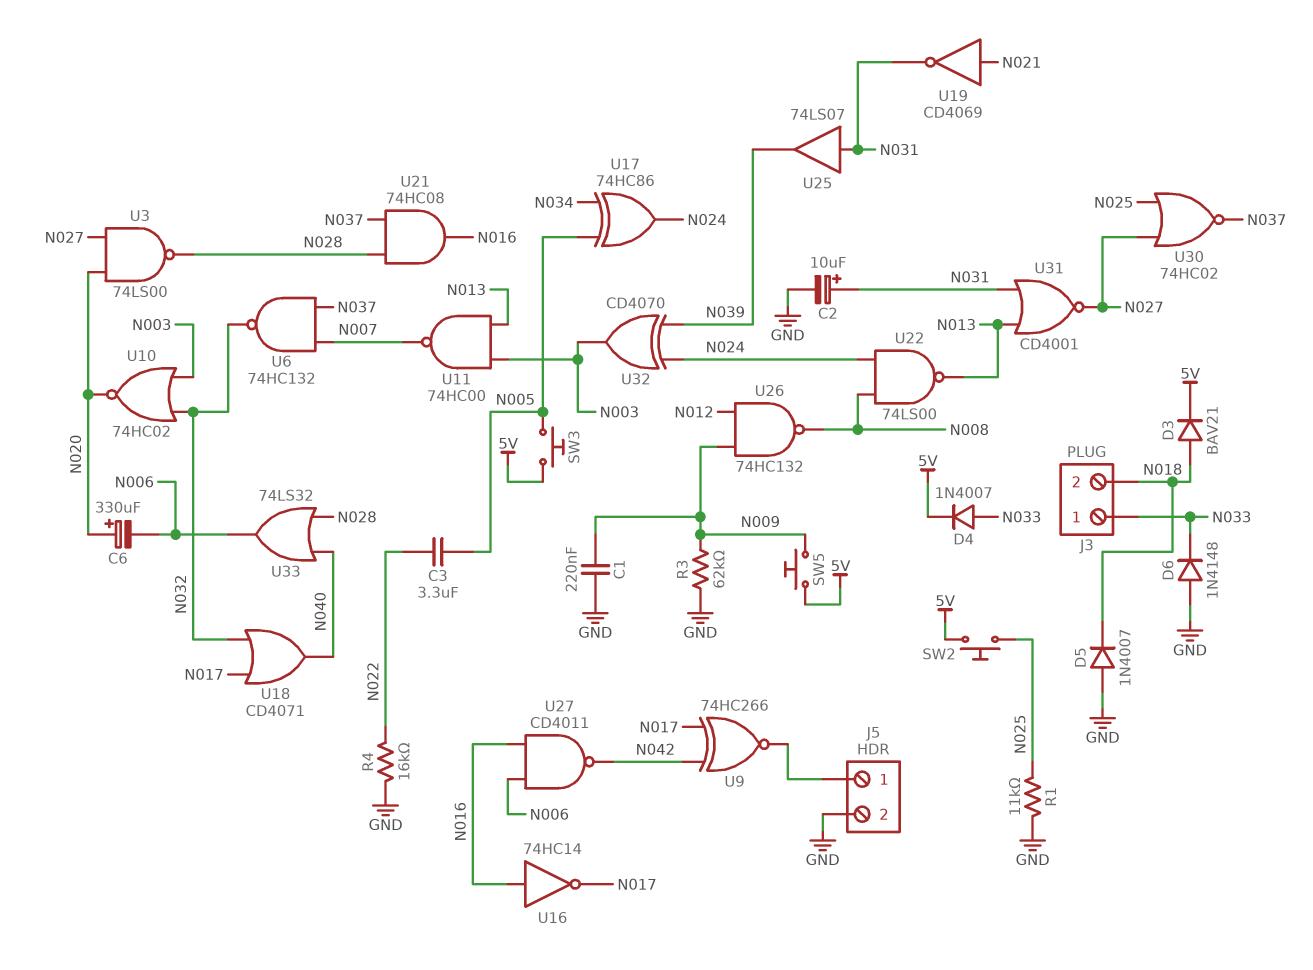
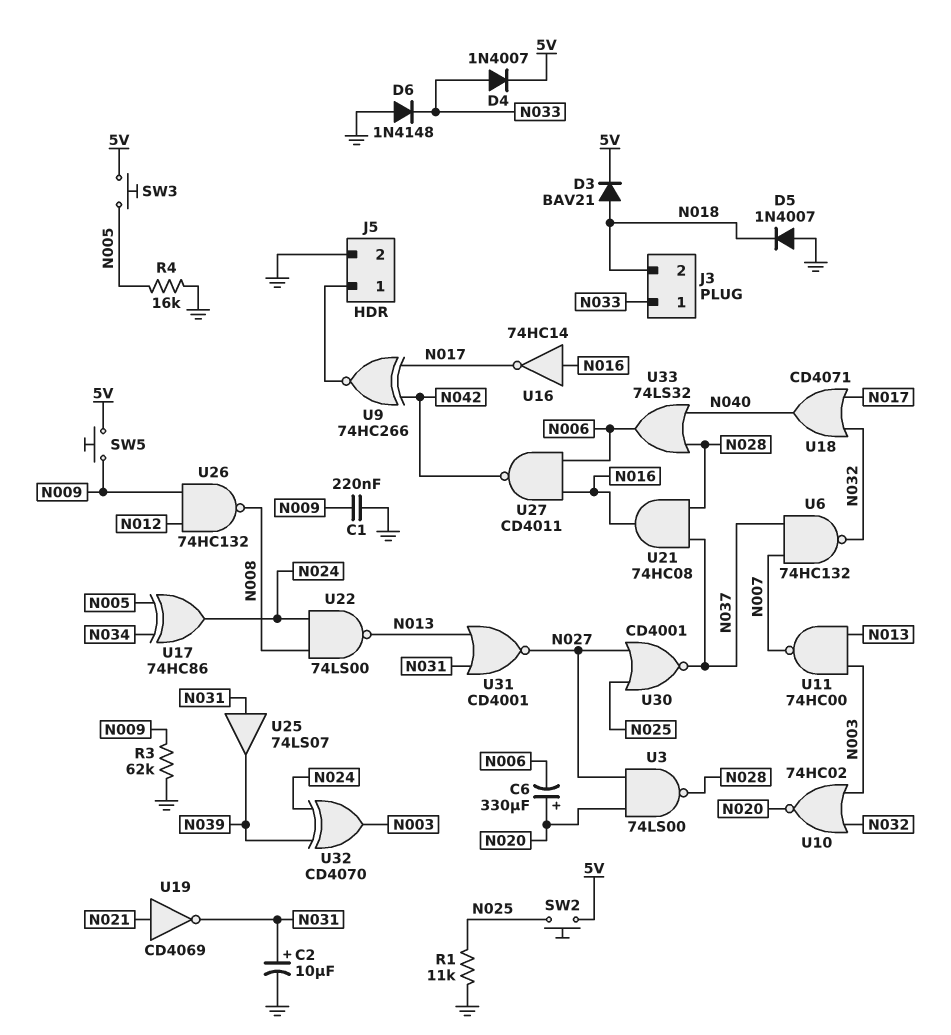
C3: 3.3uF (N005, N022) -> none
R4: 16k (GND, N022) -> 16k (GND, N005)
U30: NOR 74HC02 (in N025, in N027, out N037) -> NOR CD4001 (in N025, in N027, out N037)

